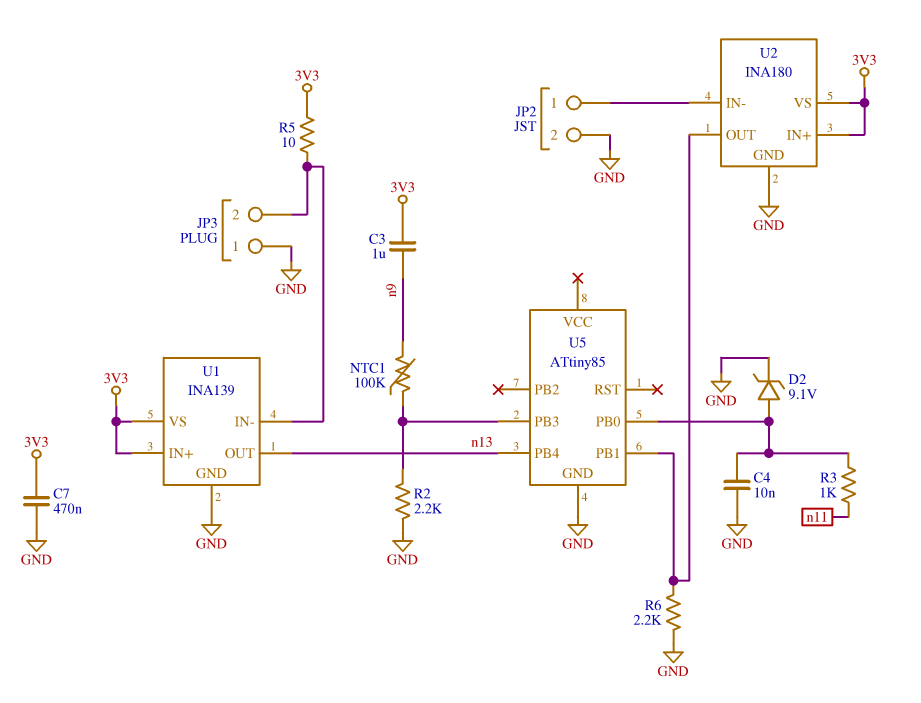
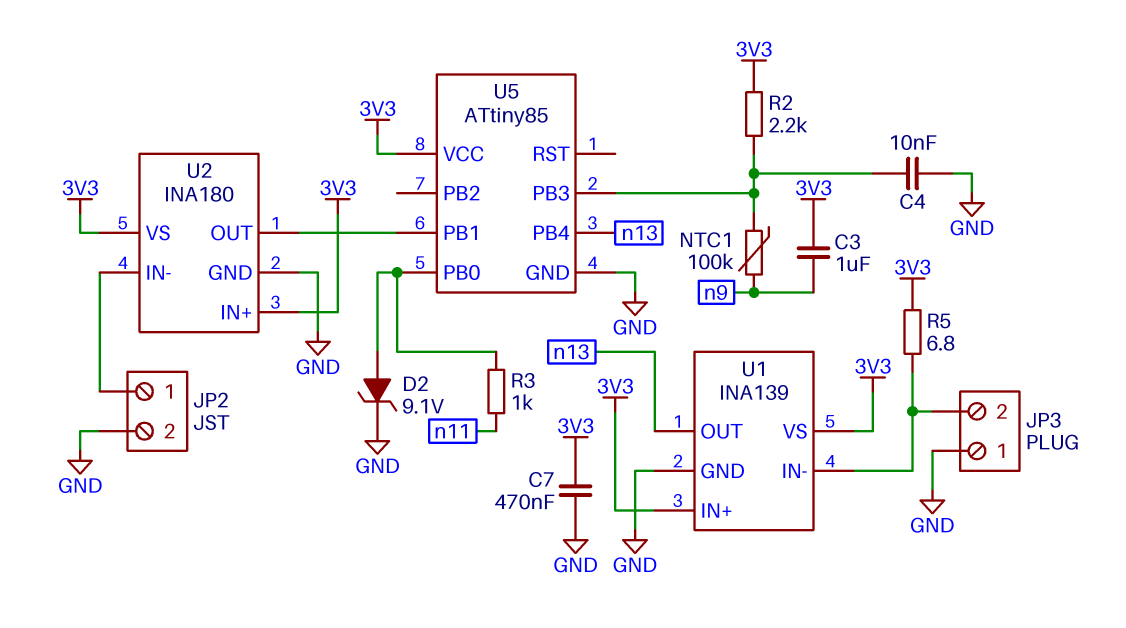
C4: 10nF (GND, U5/PB0) -> 10nF (GND, U5/PB3)
R2: 2.2k (GND, U5/PB3) -> 2.2k (3V3, U5/PB3)
R5: 10 (3V3, JP3/2) -> 6.8 (3V3, JP3/2)
R6: 2.2k (GND, U2/OUT) -> none
U5 pin VCC: none -> 3V3

